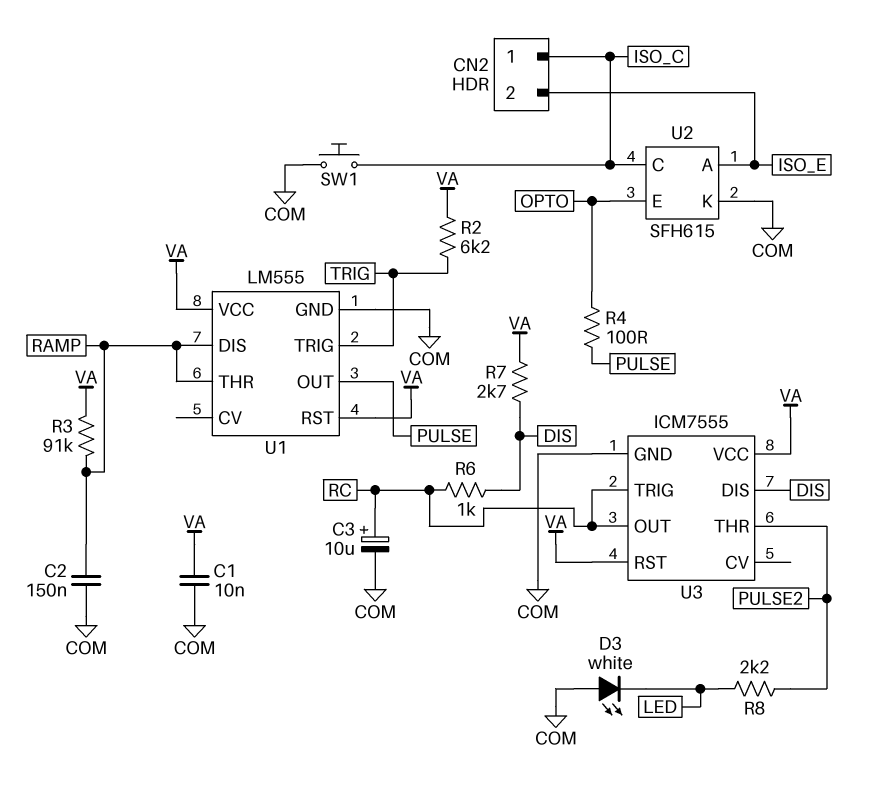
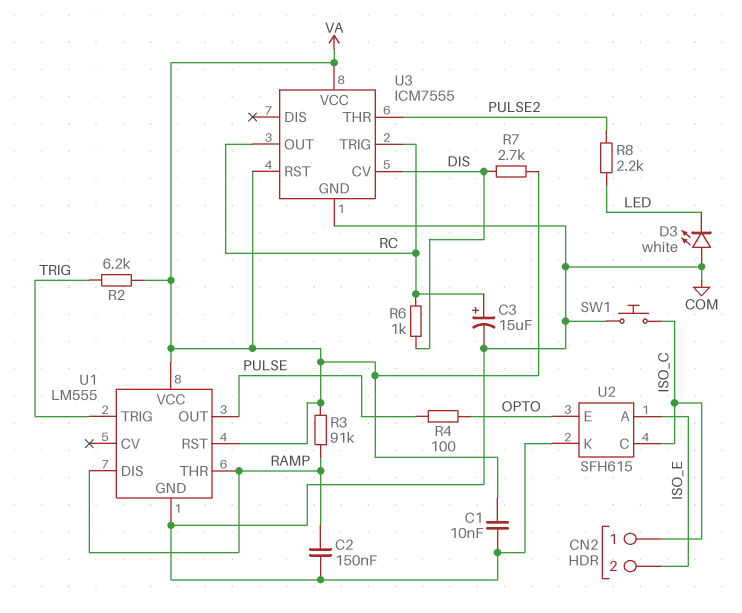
C3: 10uF (plus RC, minus COM) -> 15uF (plus RC, minus COM)
U3 pin CV: none -> DIS
U3 pin DIS: DIS -> none

